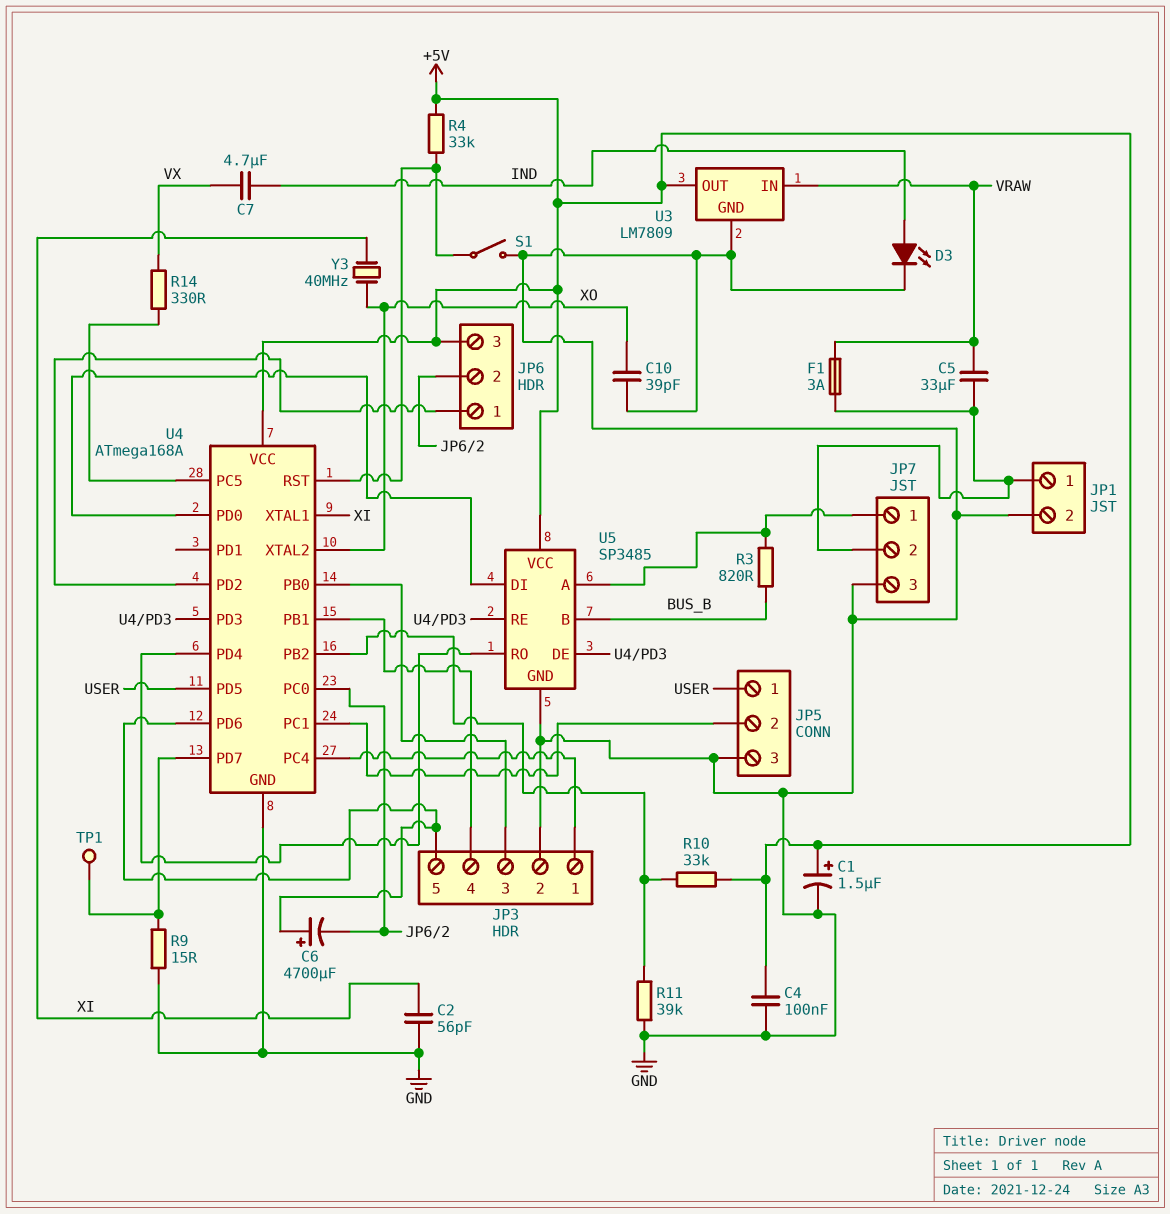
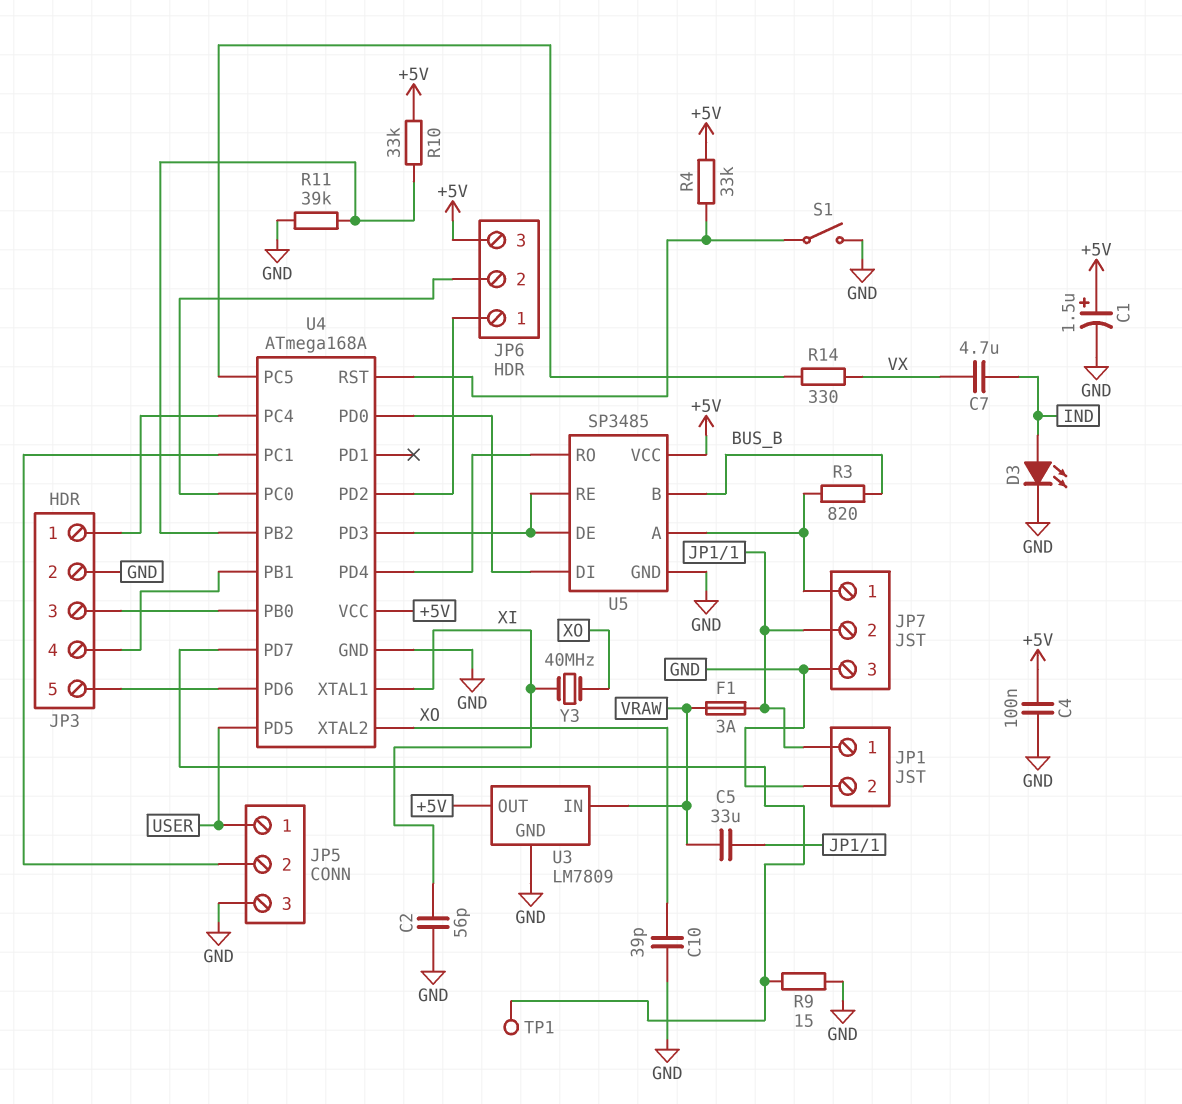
C6: 4700uF (plus JP3/5, minus JP6/2) -> none

